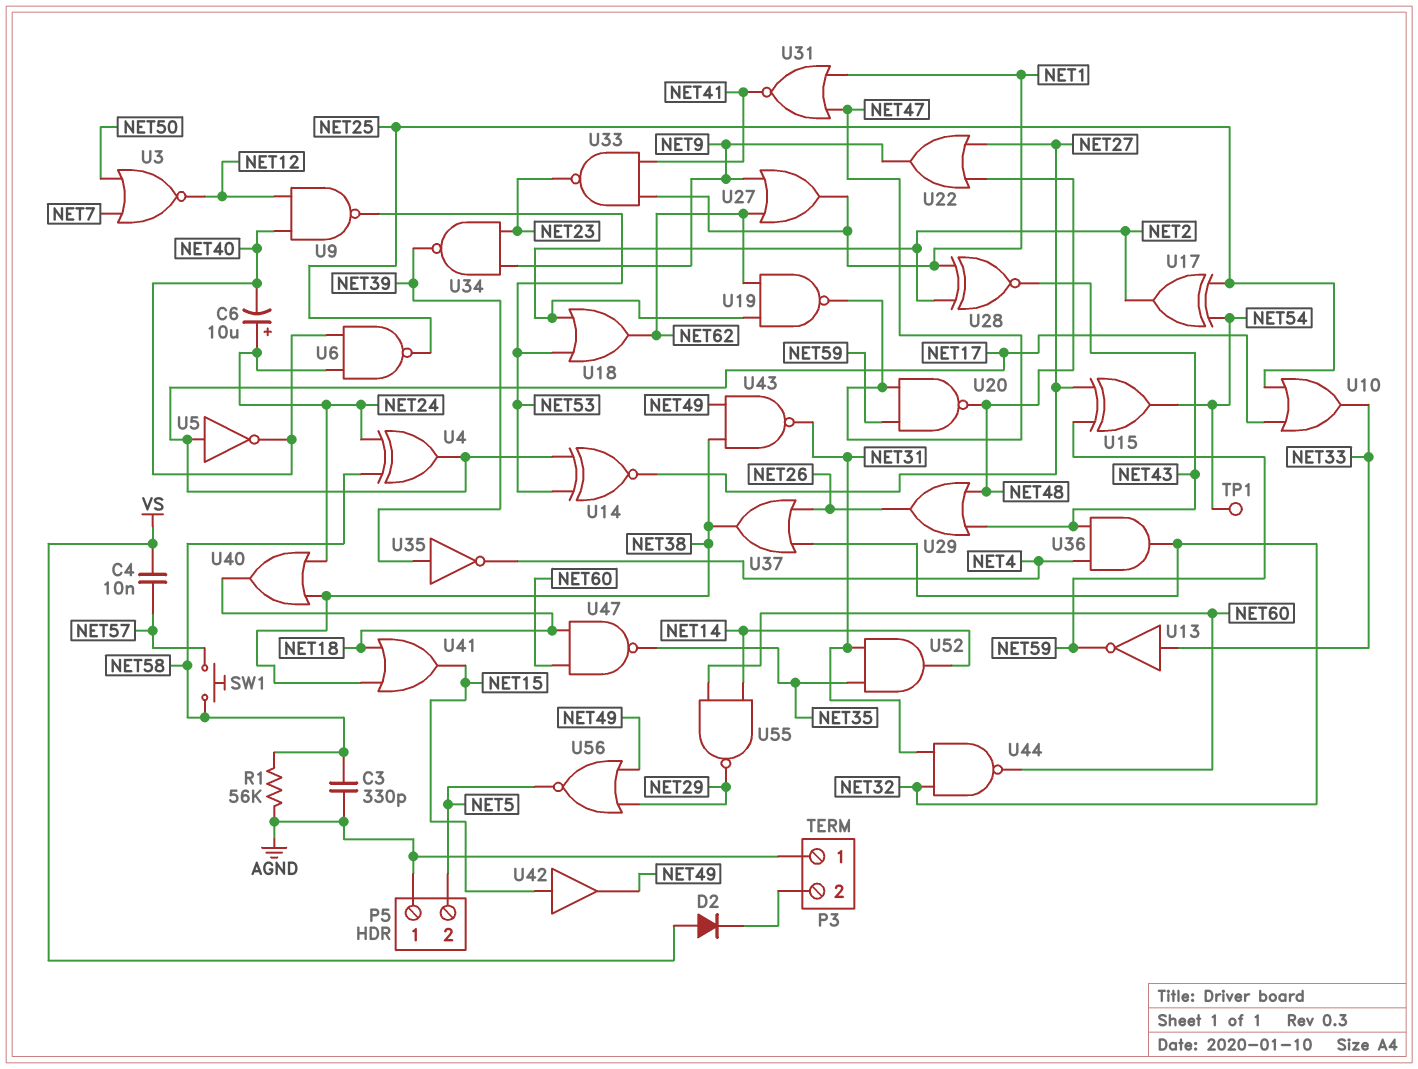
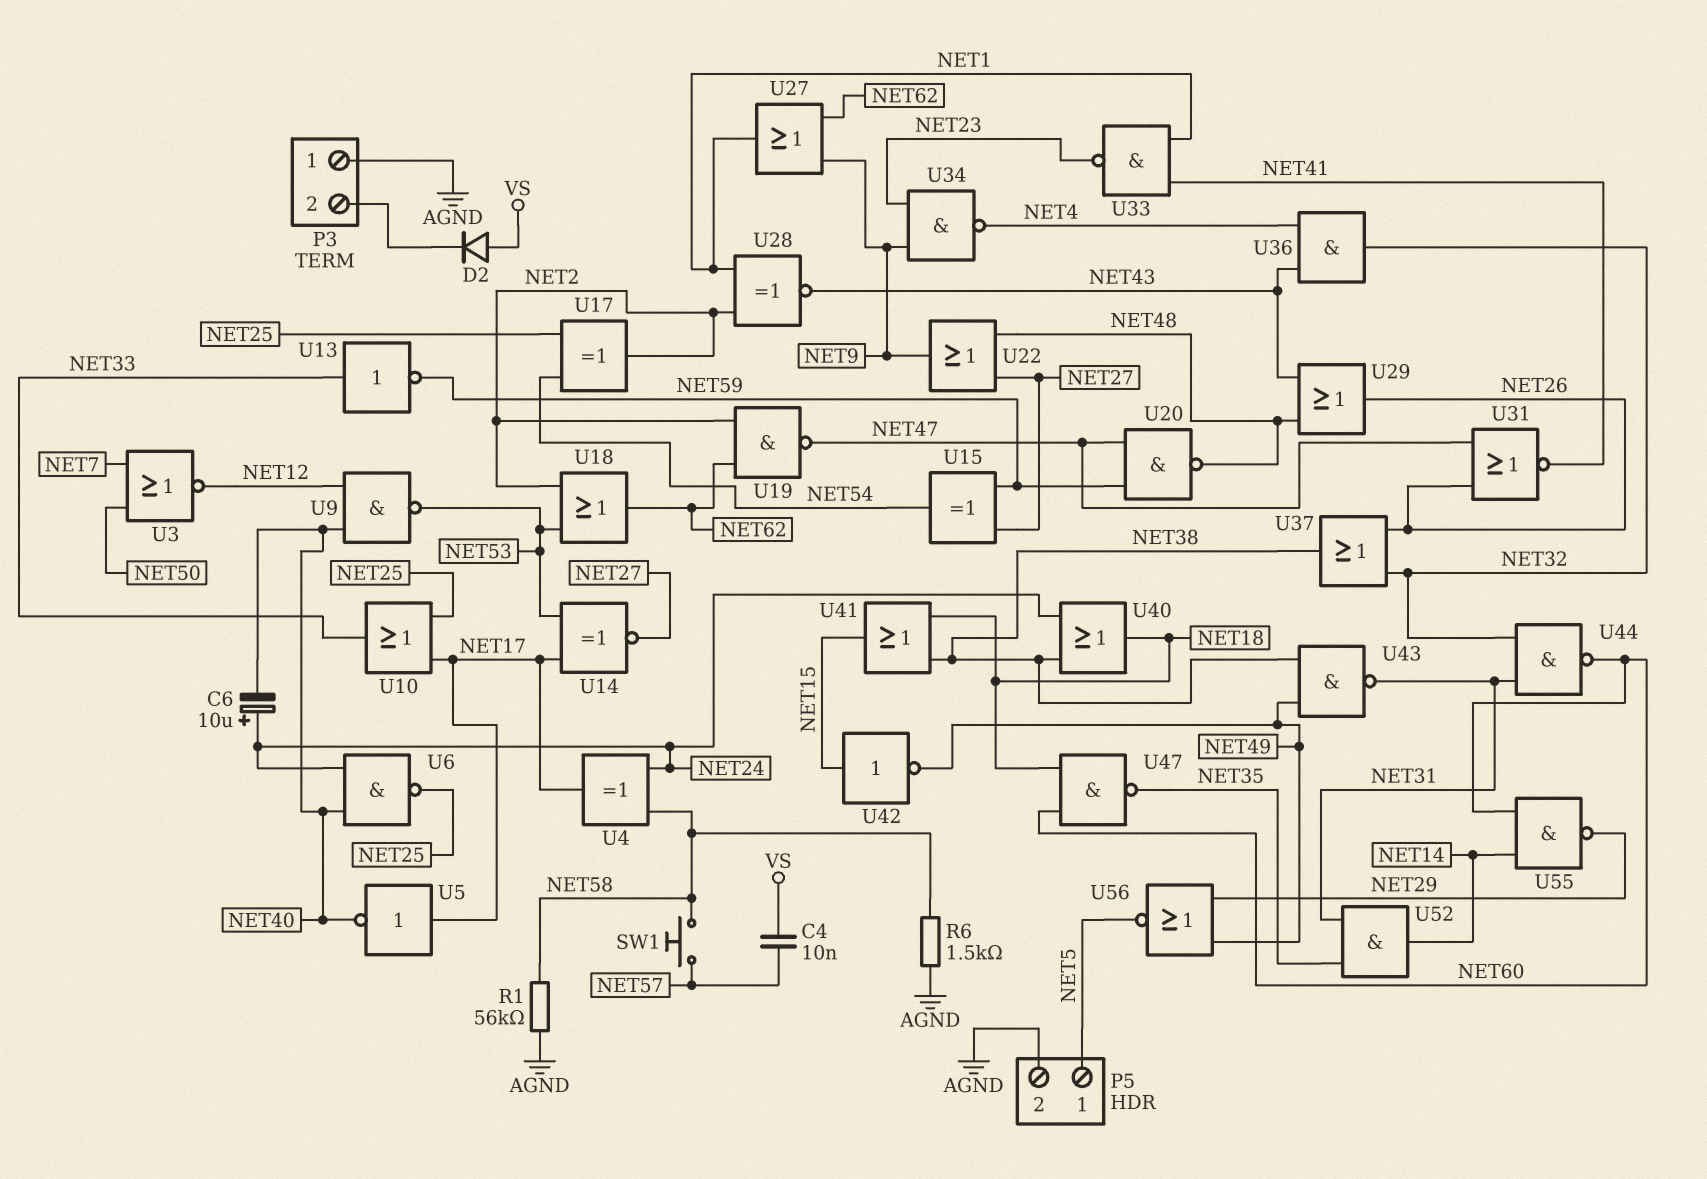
C3: 330pF (AGND, NET58) -> none
P5 pin 1: AGND -> NET5
P5 pin 2: NET5 -> AGND
R6: none -> 1.5k (AGND, NET58)
TP1: test point (NET54) -> none
U31: NOR (in NET1, in NET47, out NET41) -> NOR (in NET26, in NET47, out NET41)
U34: NAND (in NET9, in NET23, out NET39) -> NAND (in NET9, in NET23, out NET4)
U35: NOT (in NET39, out NET4) -> none
U42: buffer (in NET15, out NET49) -> NOT (in NET15, out NET49)

